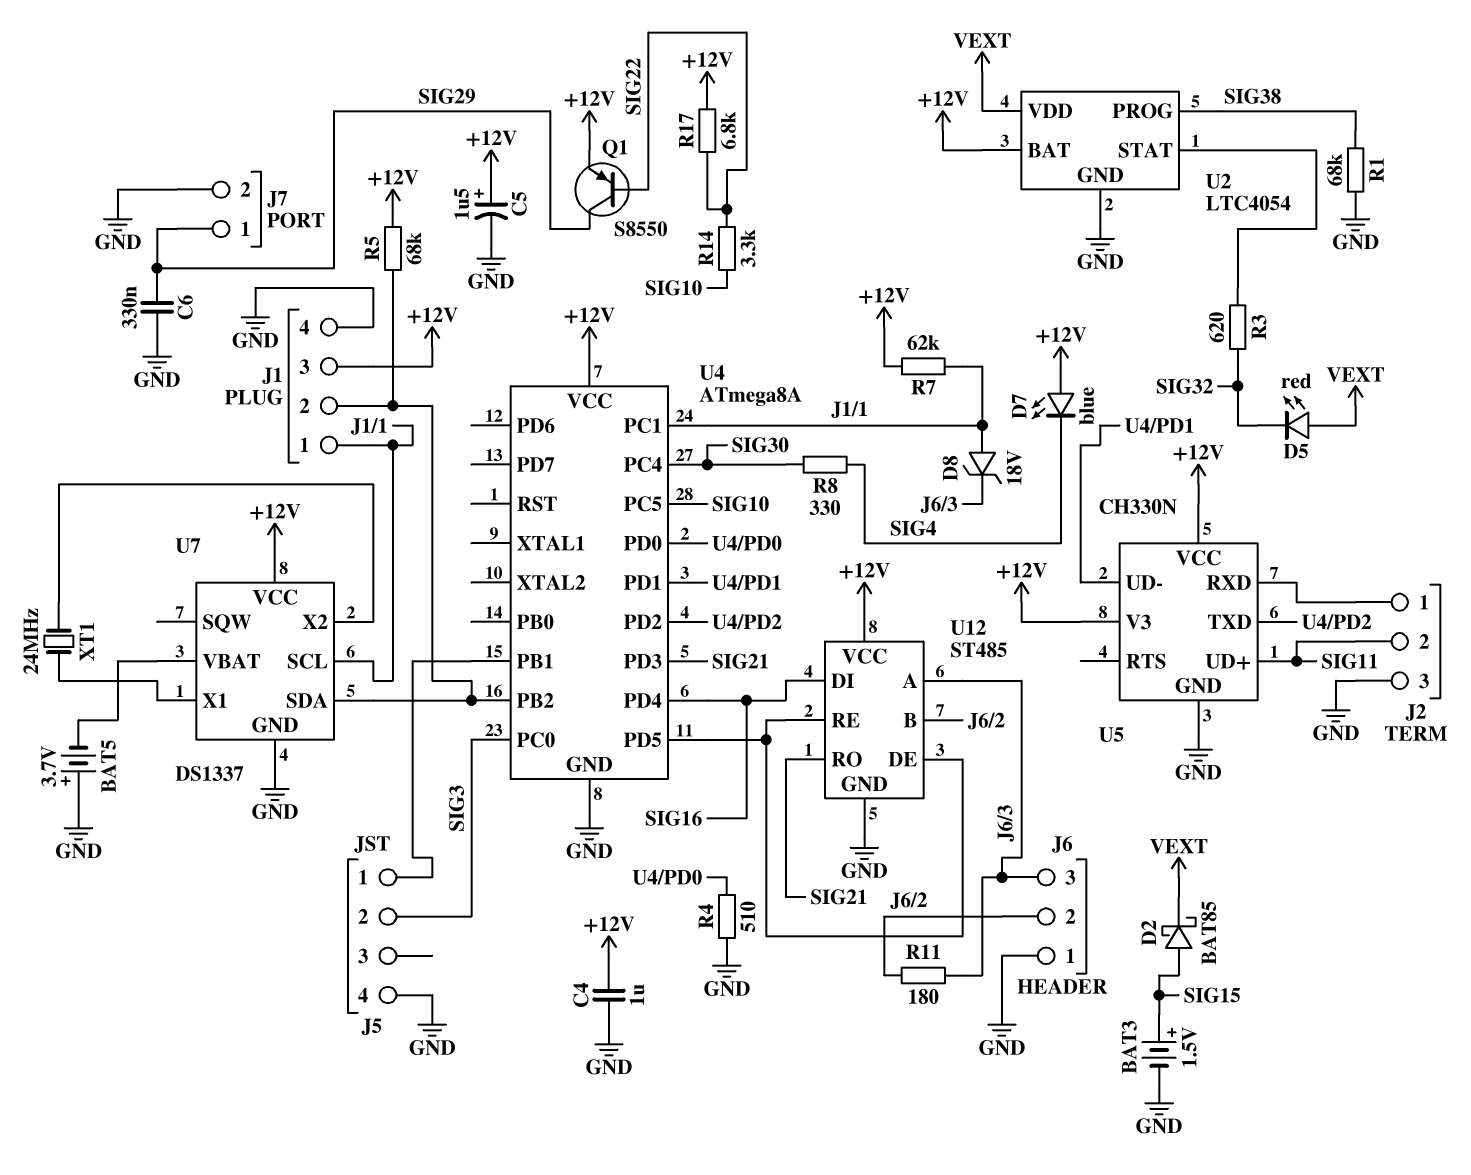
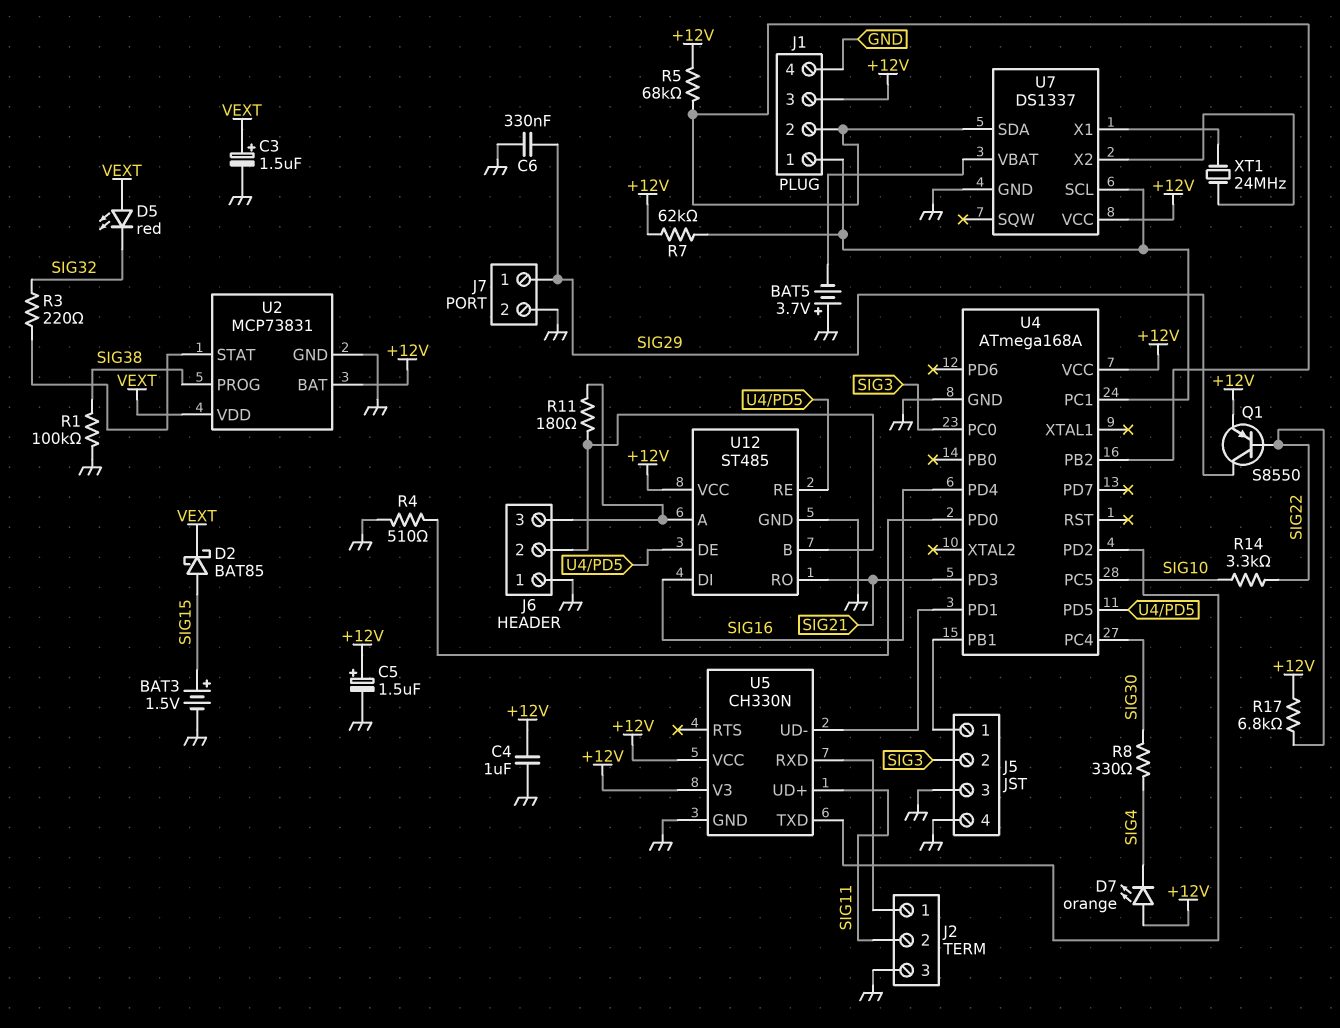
C3: none -> 1.5uF (plus VEXT, minus GND)
D7: LED blue (A +12V, K SIG4) -> LED orange (A +12V, K SIG4)
D8: zener 18V (A J1/1, K J6/3) -> none
J5 pin 3: none -> GND
R1: 68k (GND, SIG38) -> 100k (GND, SIG38)
R3: 620 (SIG32, U2/STAT) -> 220 (SIG32, U2/STAT)
U2: LTC4054 -> MCP73831
U4: ATmega8A -> ATmega168A

